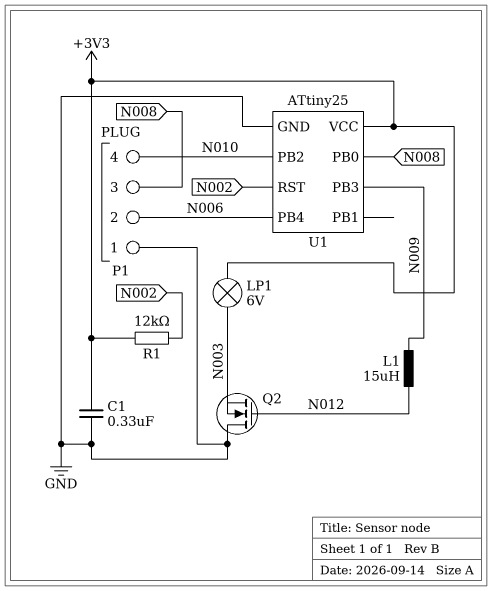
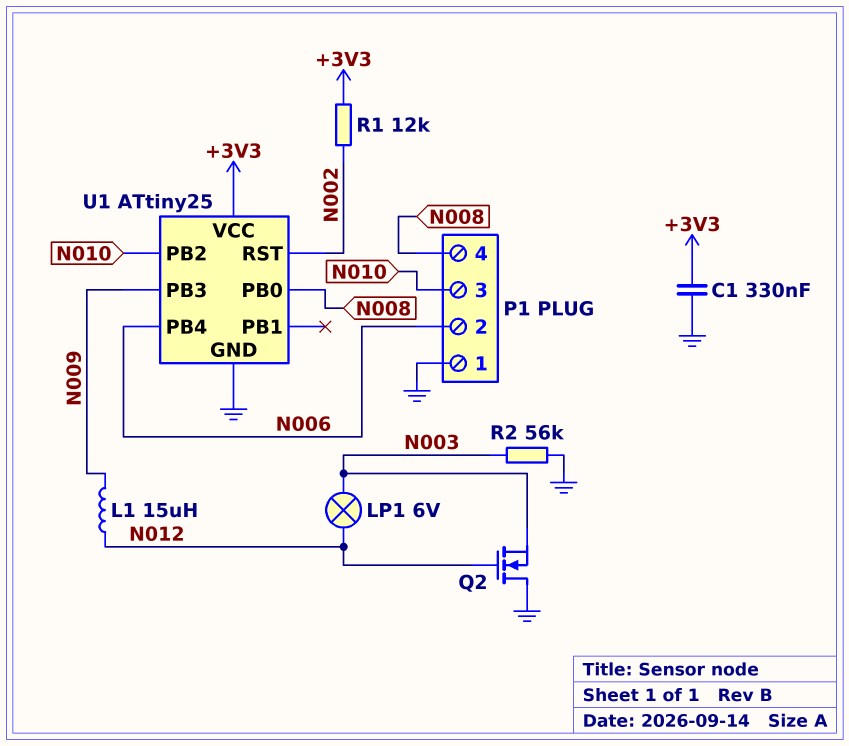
LP1: lamp 6V (+3V3, N003) -> lamp 6V (N003, N012)
P1 pin 3: N008 -> N010
P1 pin 4: N010 -> N008
R2: none -> 56k (GND, N003)

